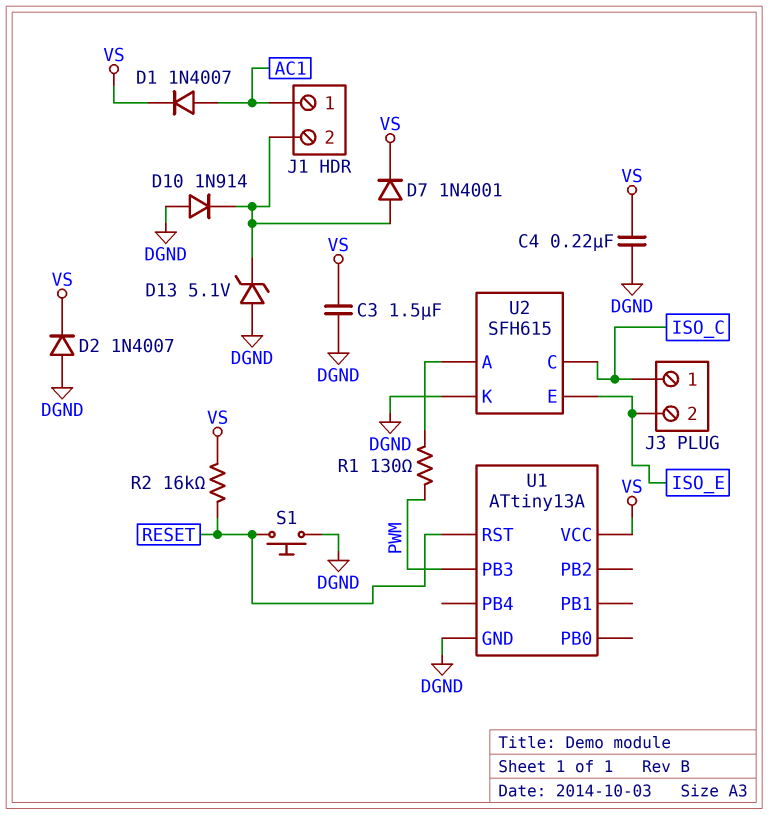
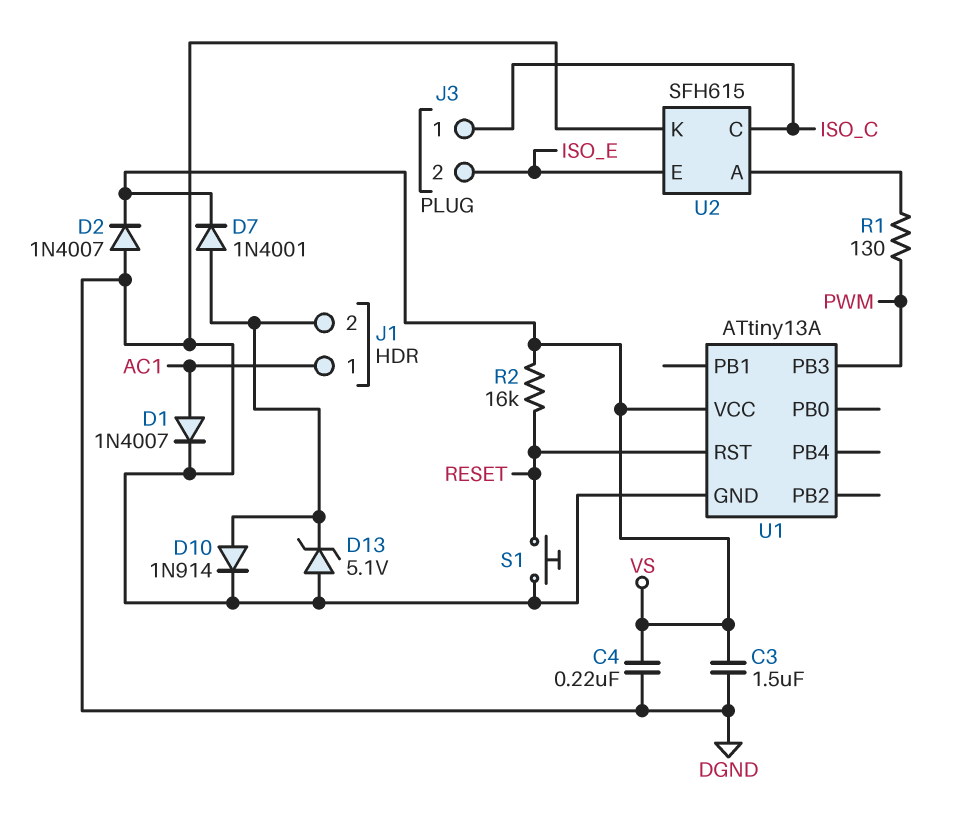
D1: diode 1N4007 (A AC1, K VS) -> diode 1N4007 (A AC1, K DGND)
D10: diode 1N914 (A DGND, K J1/2) -> diode 1N914 (A J1/2, K DGND)

